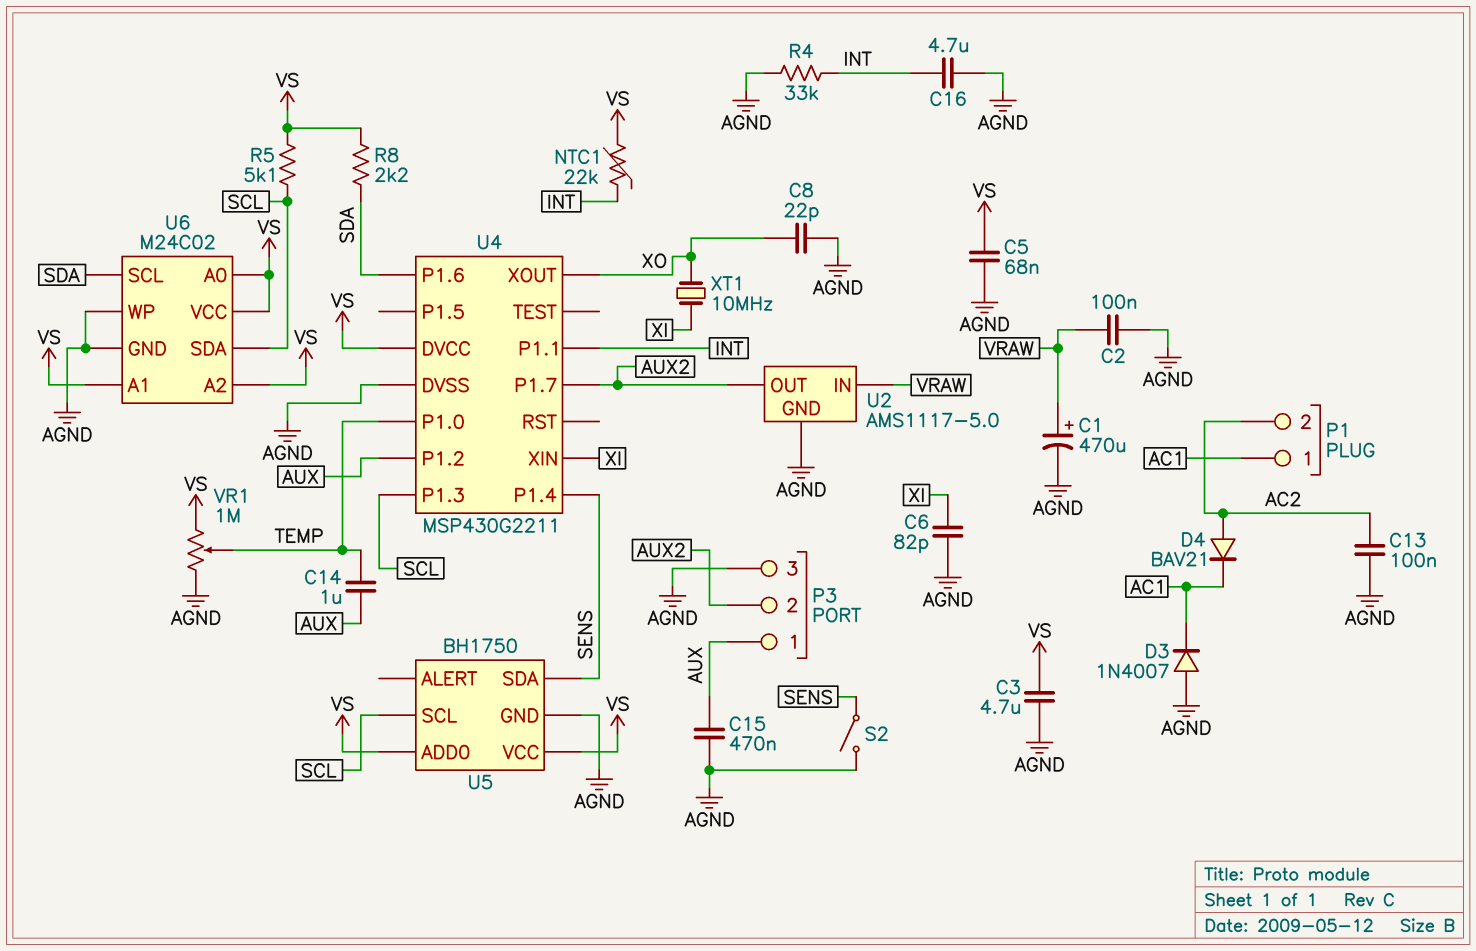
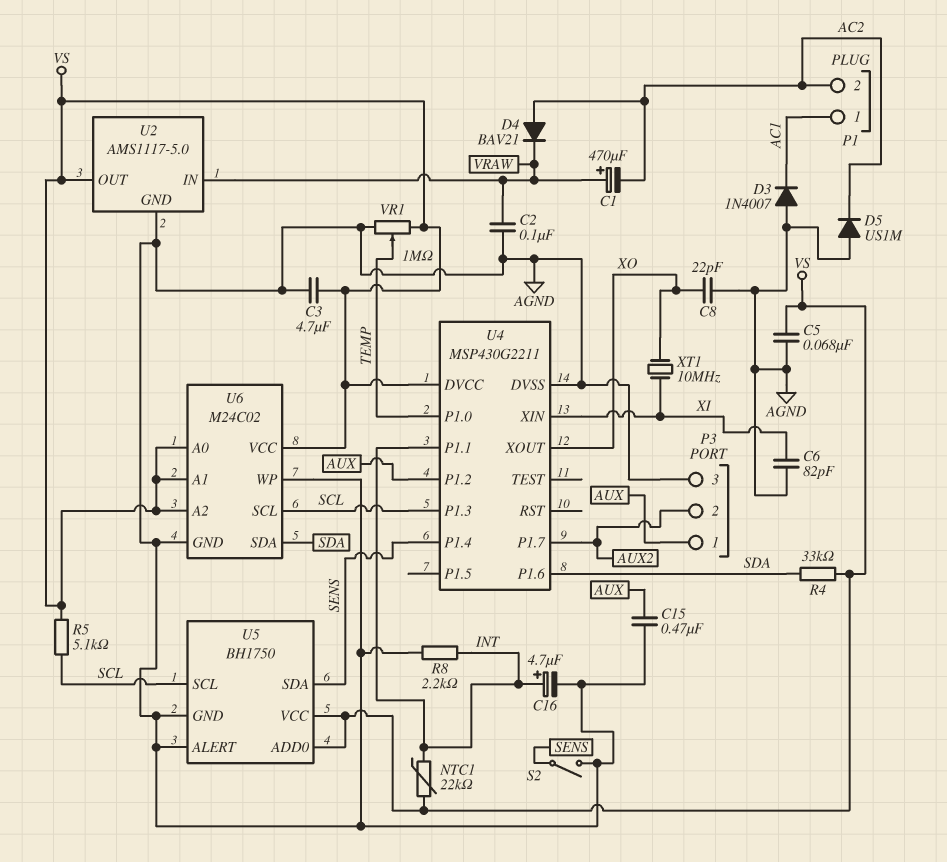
C1: 470uF (plus VRAW, minus AGND) -> 470uF (plus VRAW, minus AC2)
C13: 100nF (AC2, AGND) -> none
C14: 1uF (AUX, TEMP) -> none
C16: 4.7uF (AGND, INT) -> 4.7uF (plus INT, minus AGND)
D4: diode BAV21 (A AC2, K AC1) -> diode BAV21 (A AC2, K VRAW)
D5: none -> diode US1M (A AGND, K AC2)
R4: 33k (AGND, INT) -> 33k (SDA, VS)
R8: 2.2k (SDA, VS) -> 2.2k (AGND, INT)
U2 pin OUT: AUX2 -> VS
U5 pin ALERT: none -> AGND
U6 pin SCL: SDA -> SCL
U6 pin SDA: SCL -> SDA

